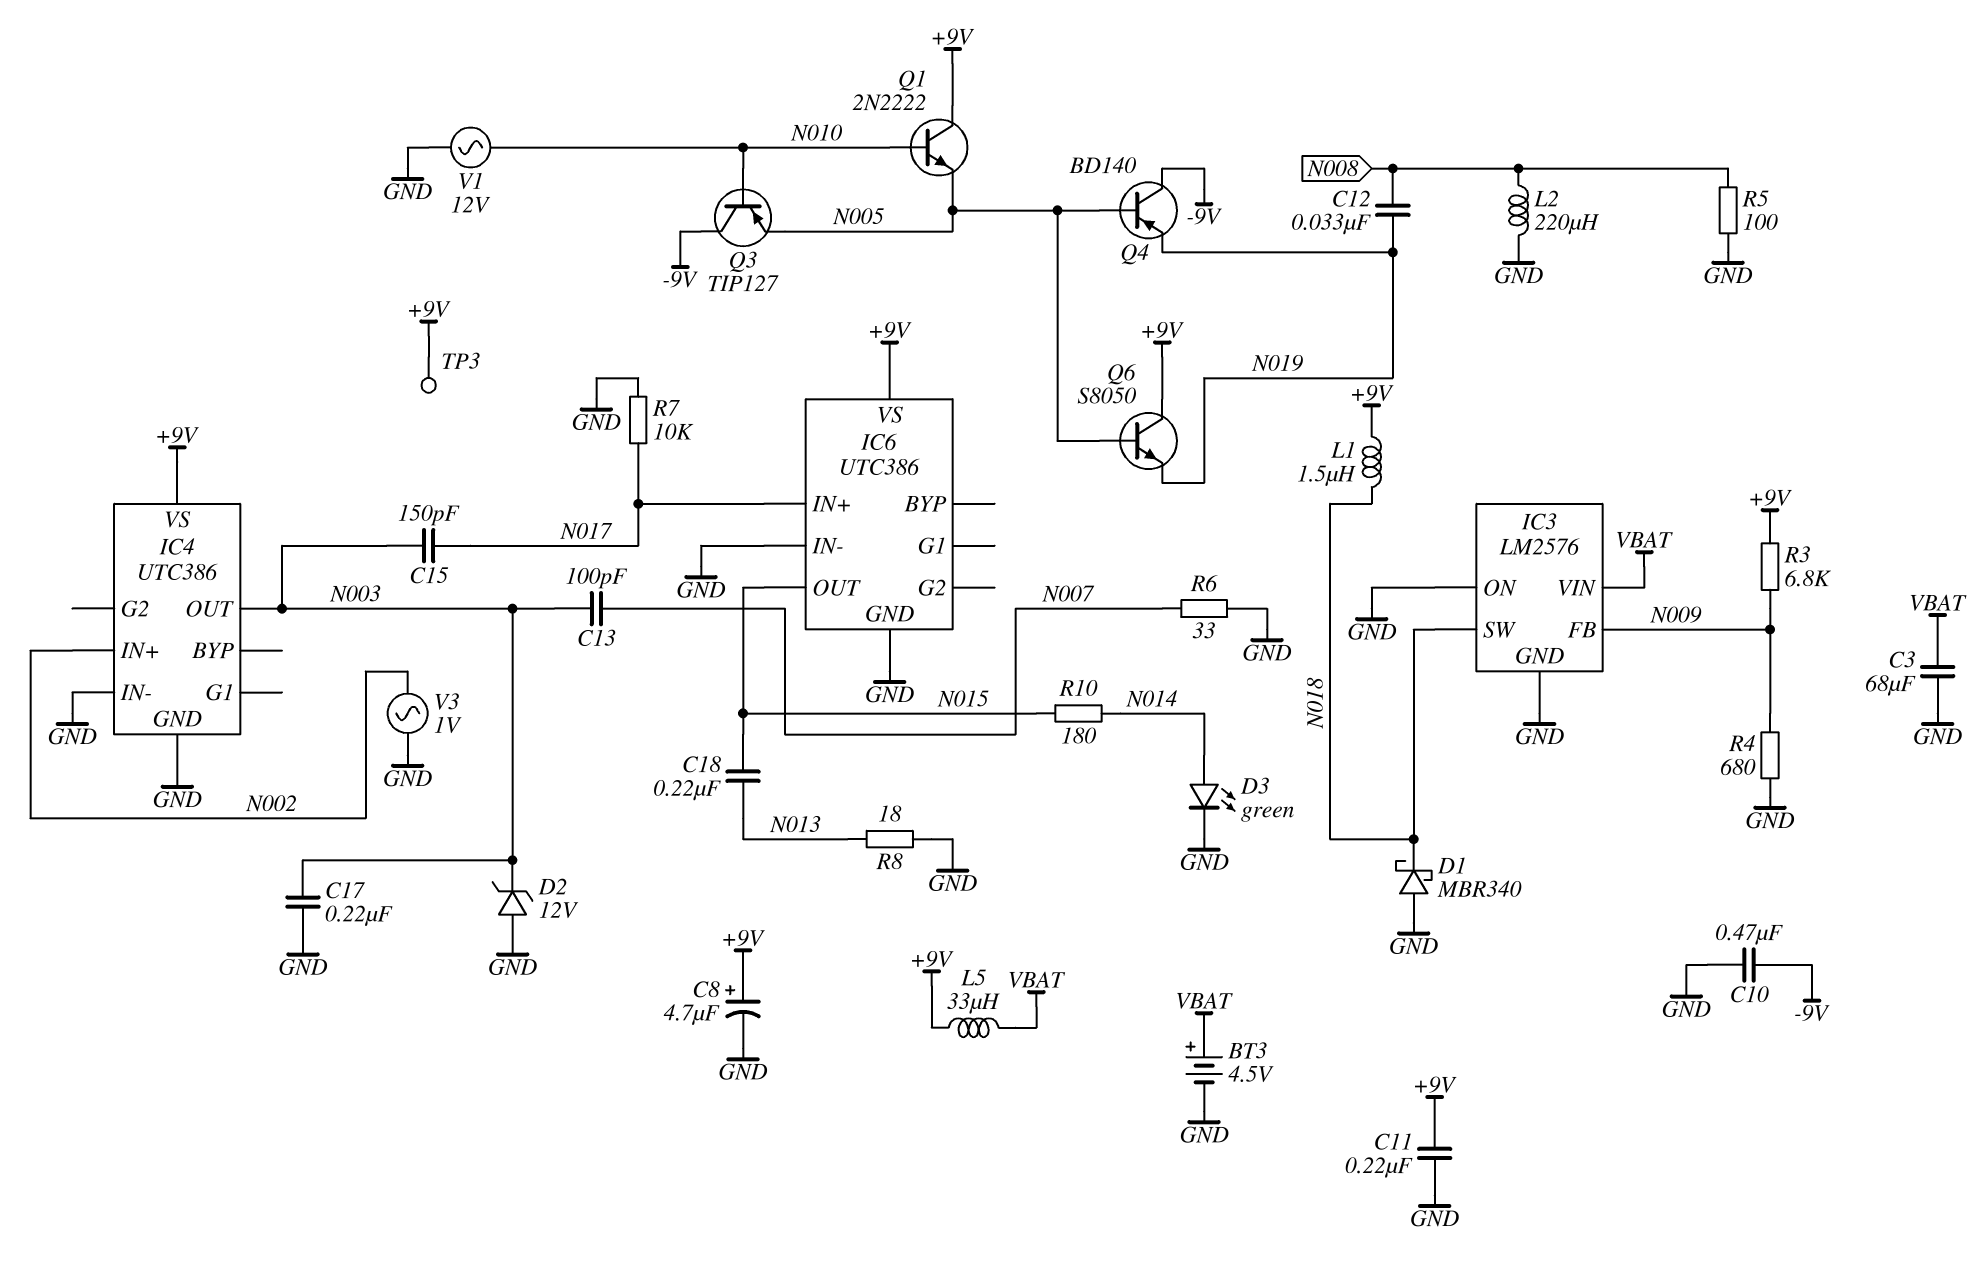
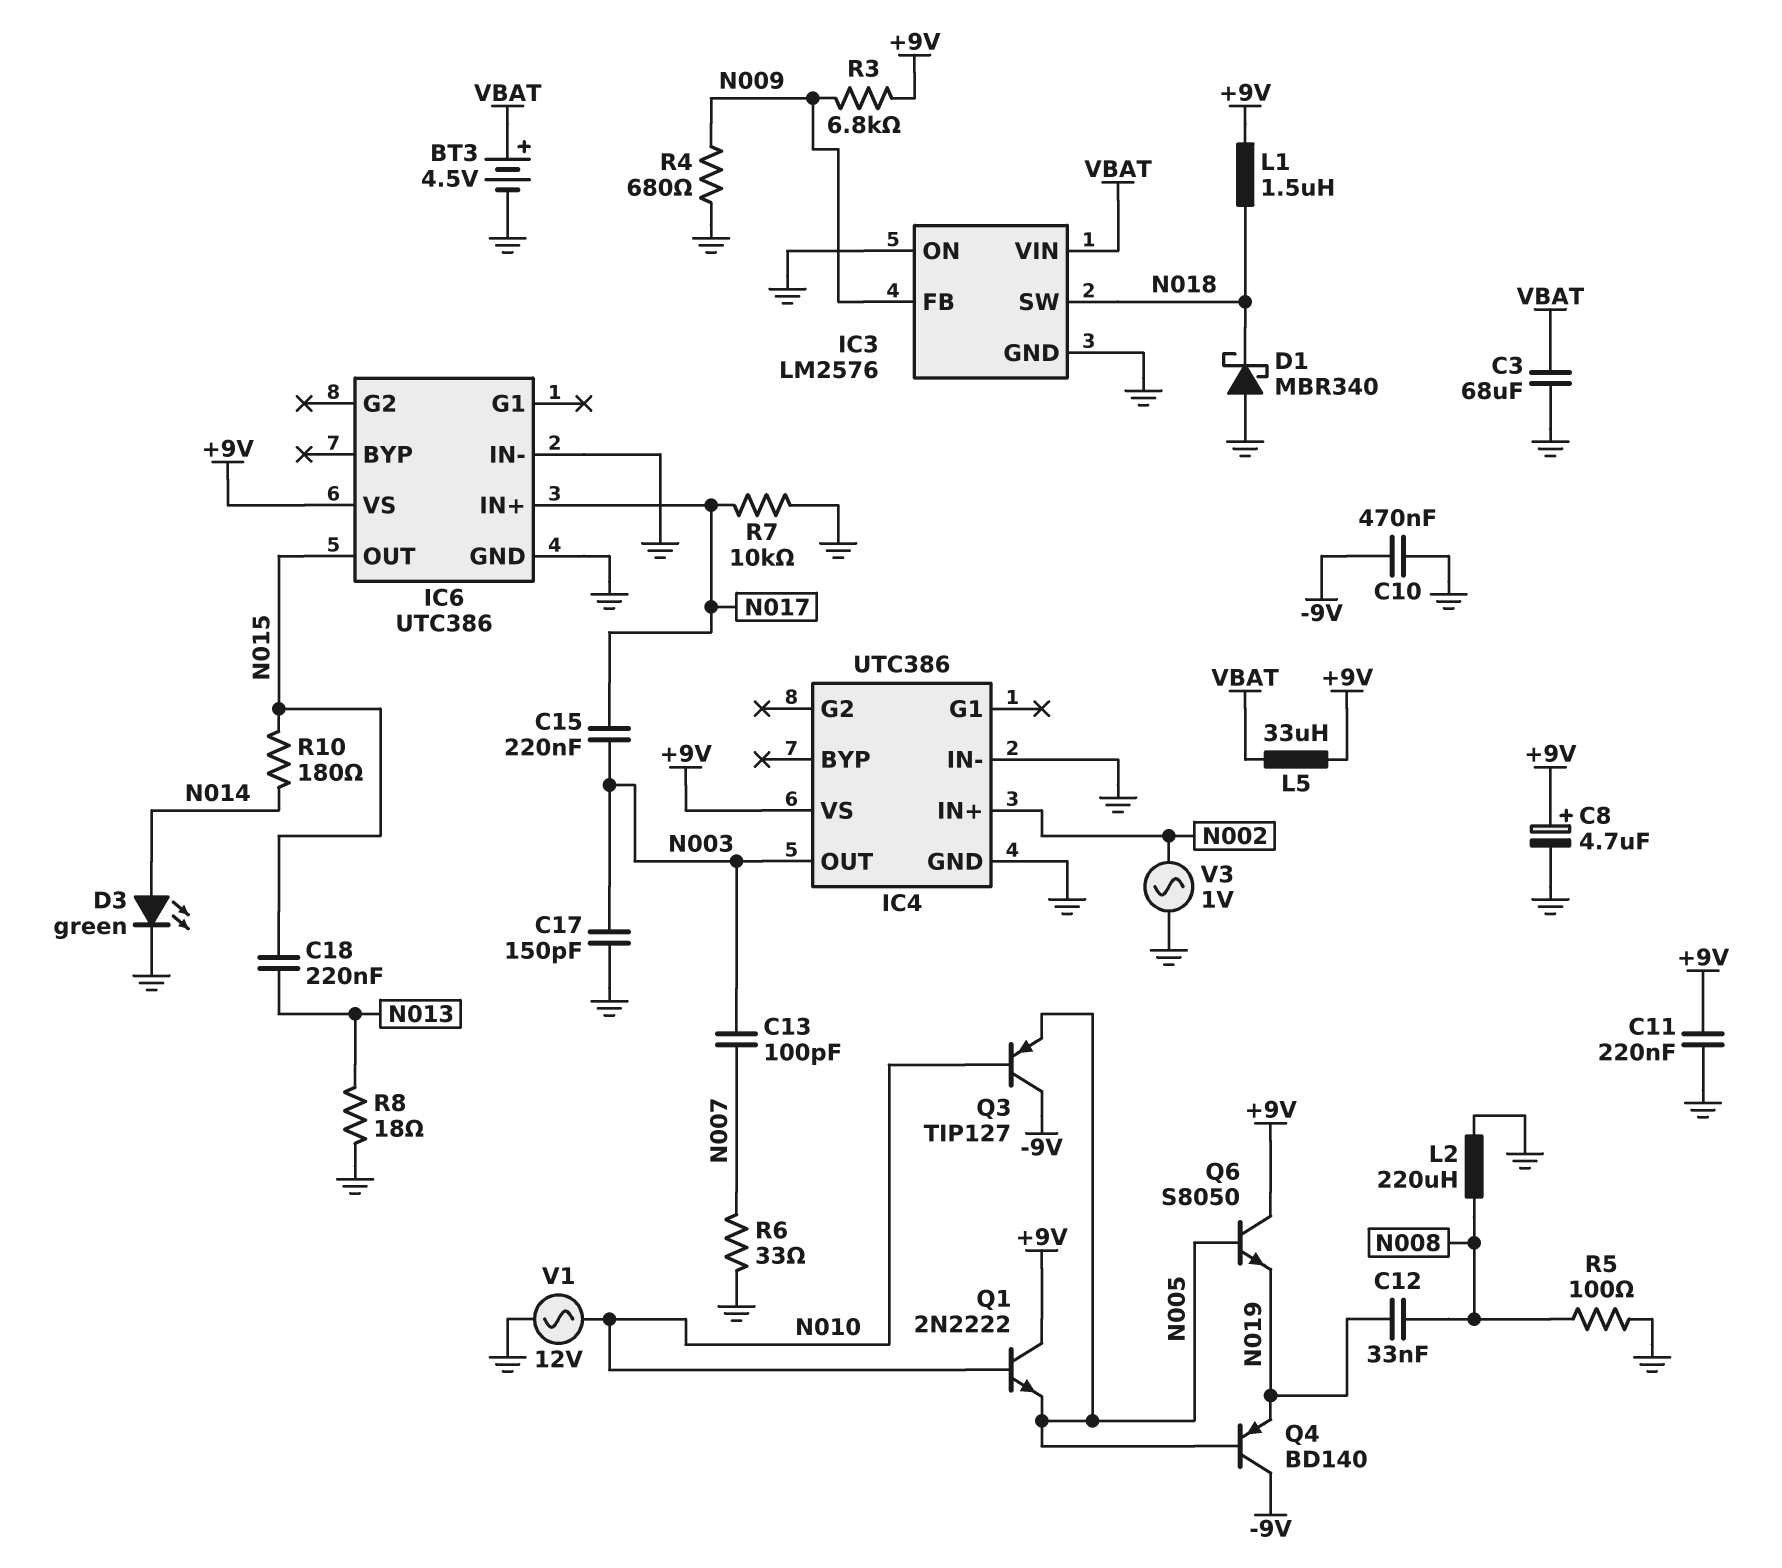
C15: 150pF (N003, N017) -> 220nF (N003, N017)
C17: 220nF (GND, N003) -> 150pF (GND, N003)
D2: zener 12V (A GND, K N003) -> none
TP3: test point (+9V) -> none

